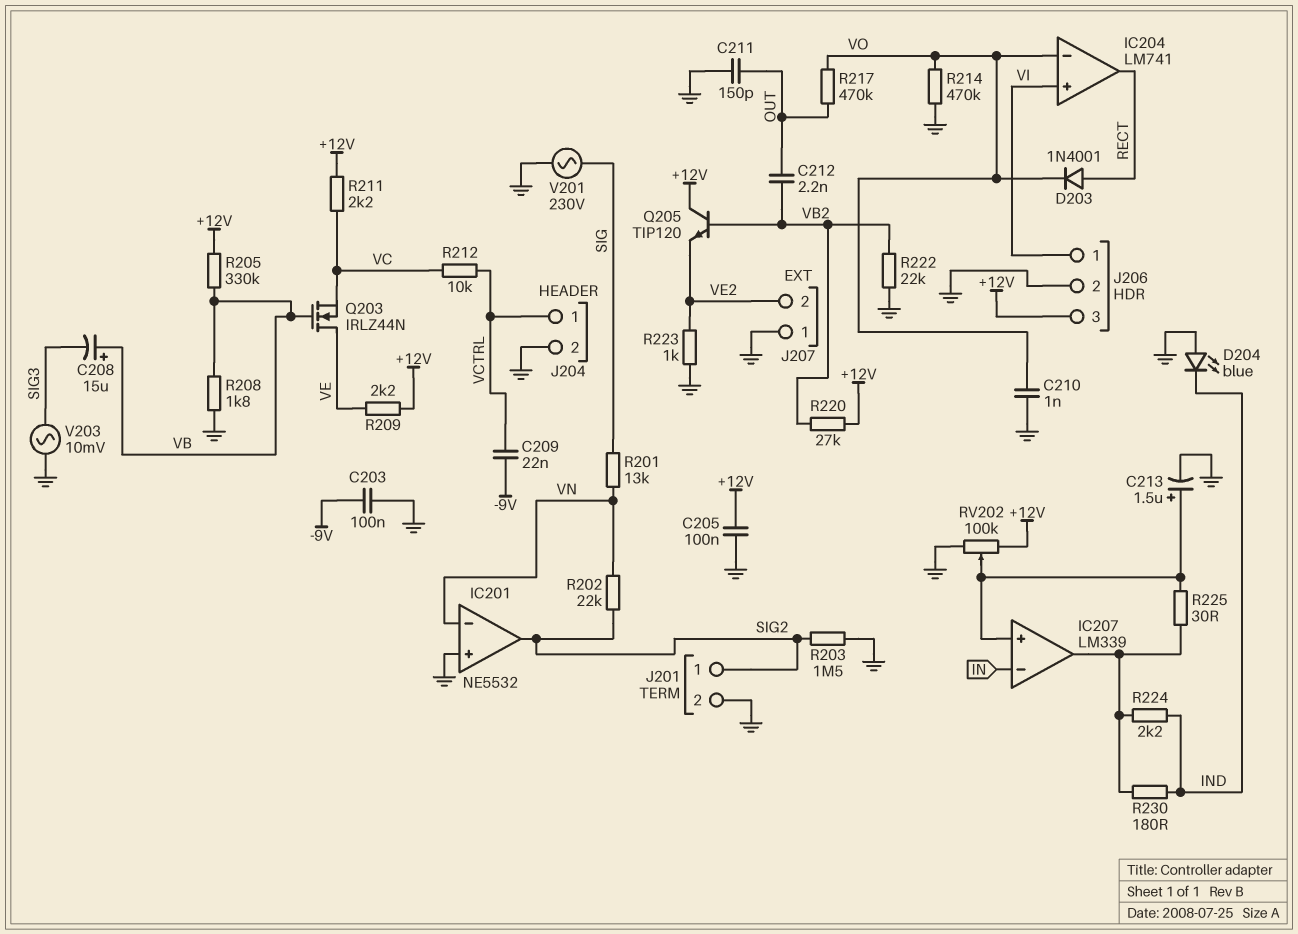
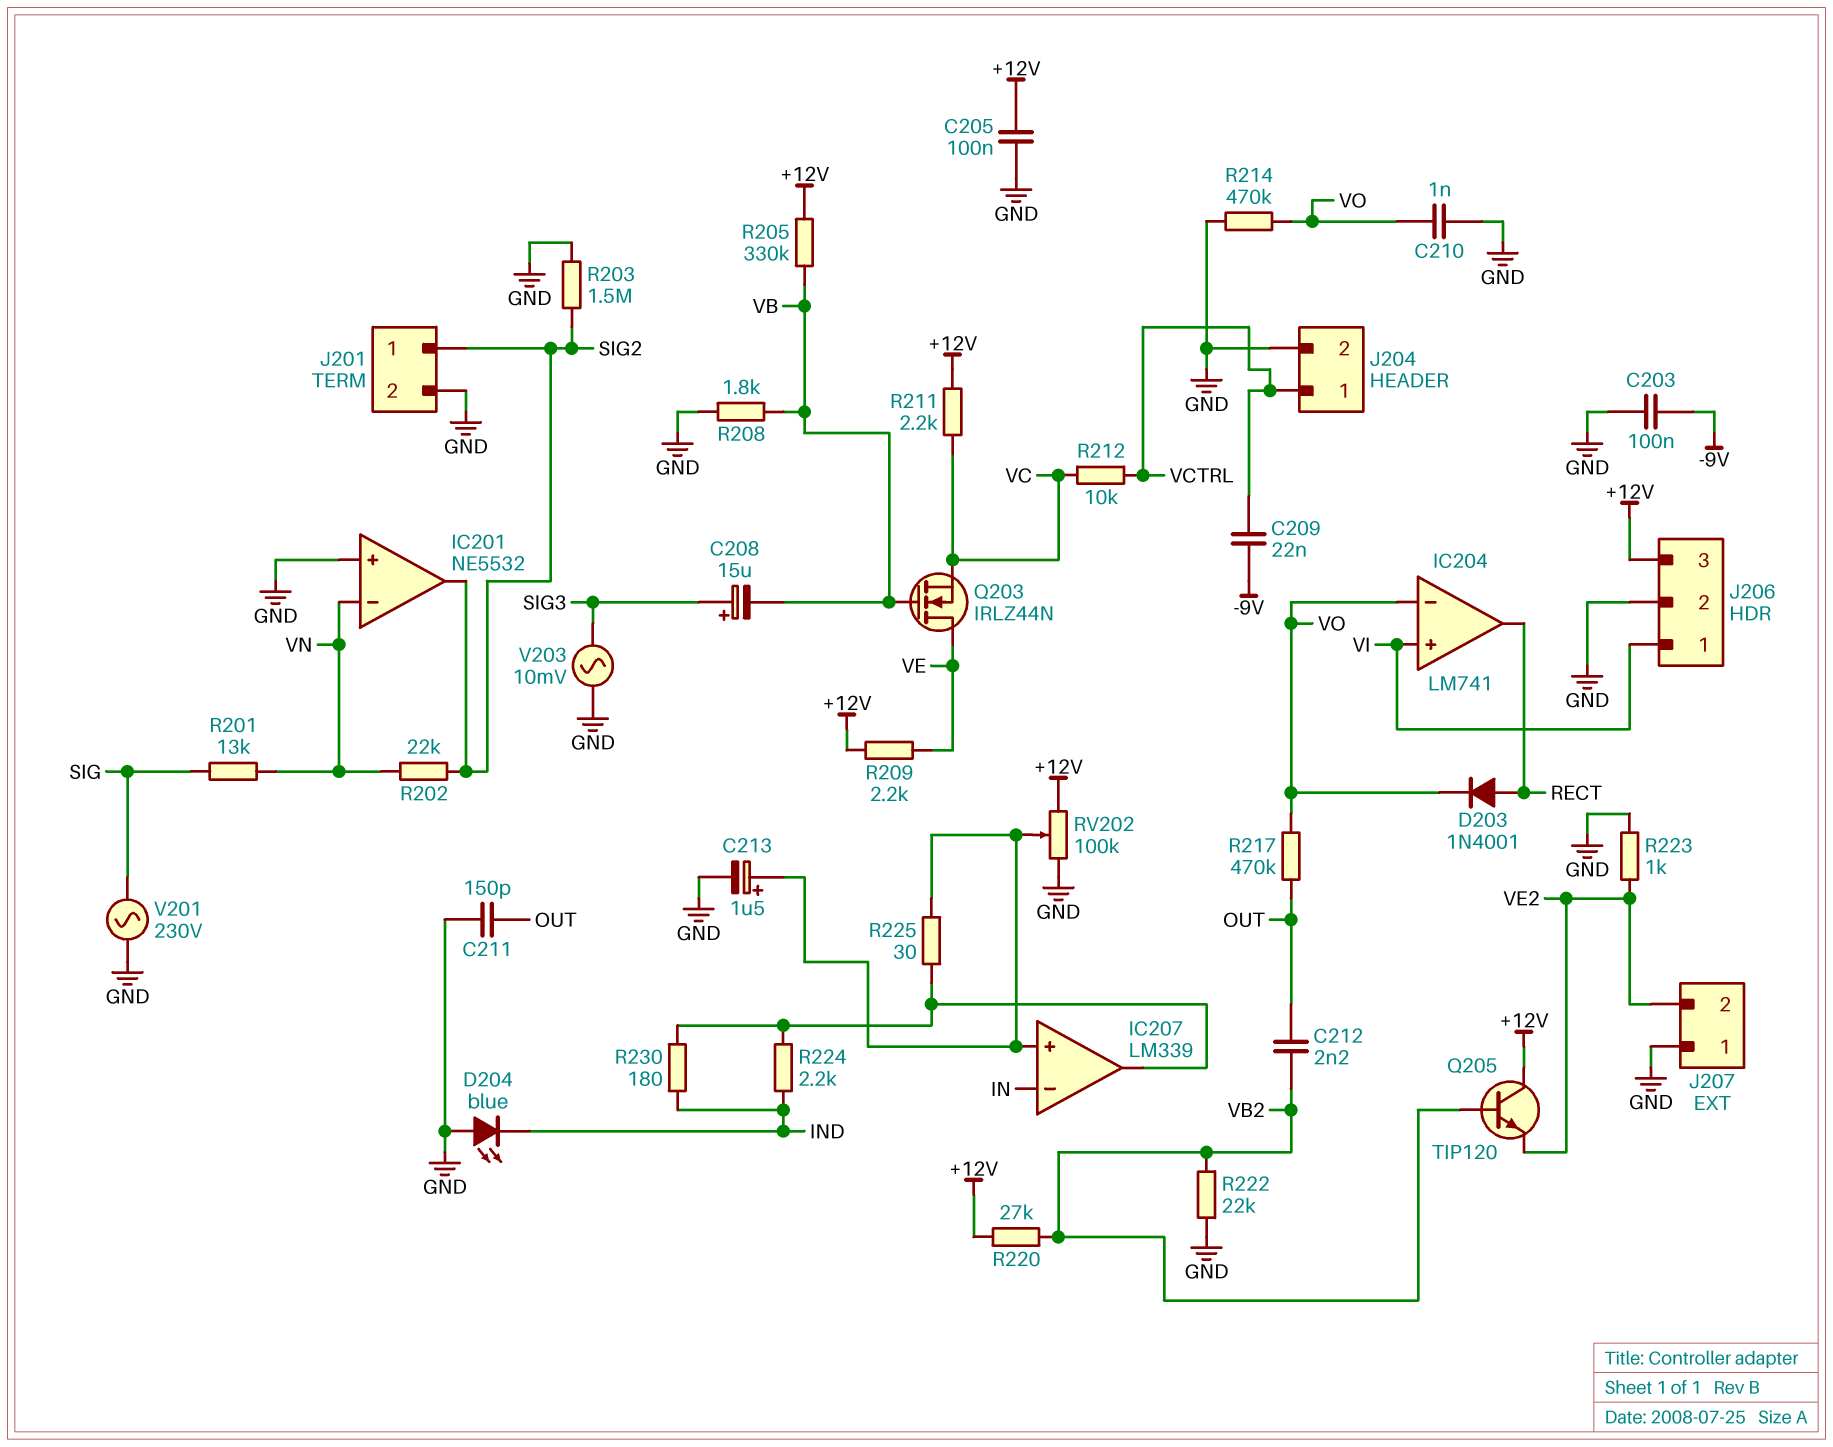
C208: 15uF (plus VB, minus SIG3) -> 15uF (plus SIG3, minus VB)

